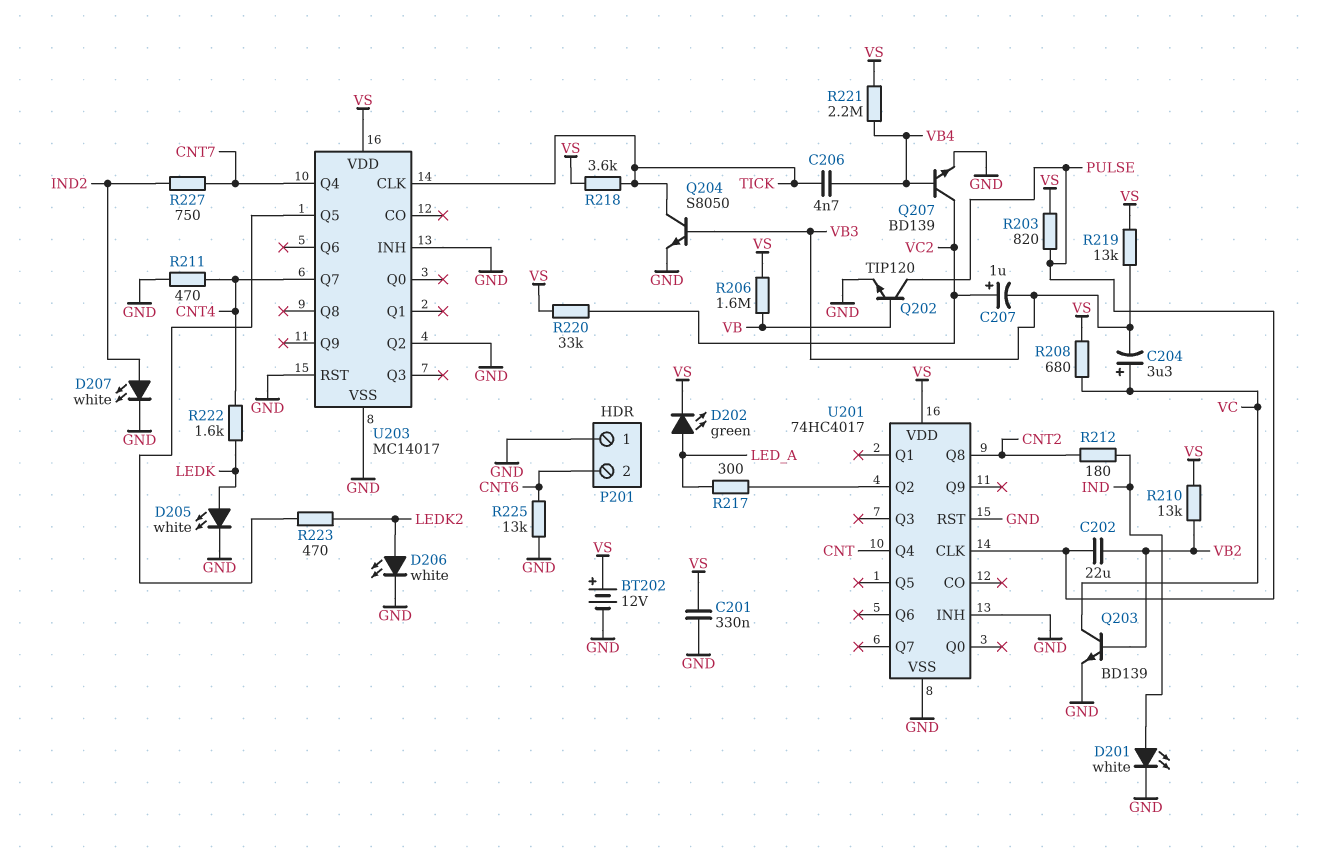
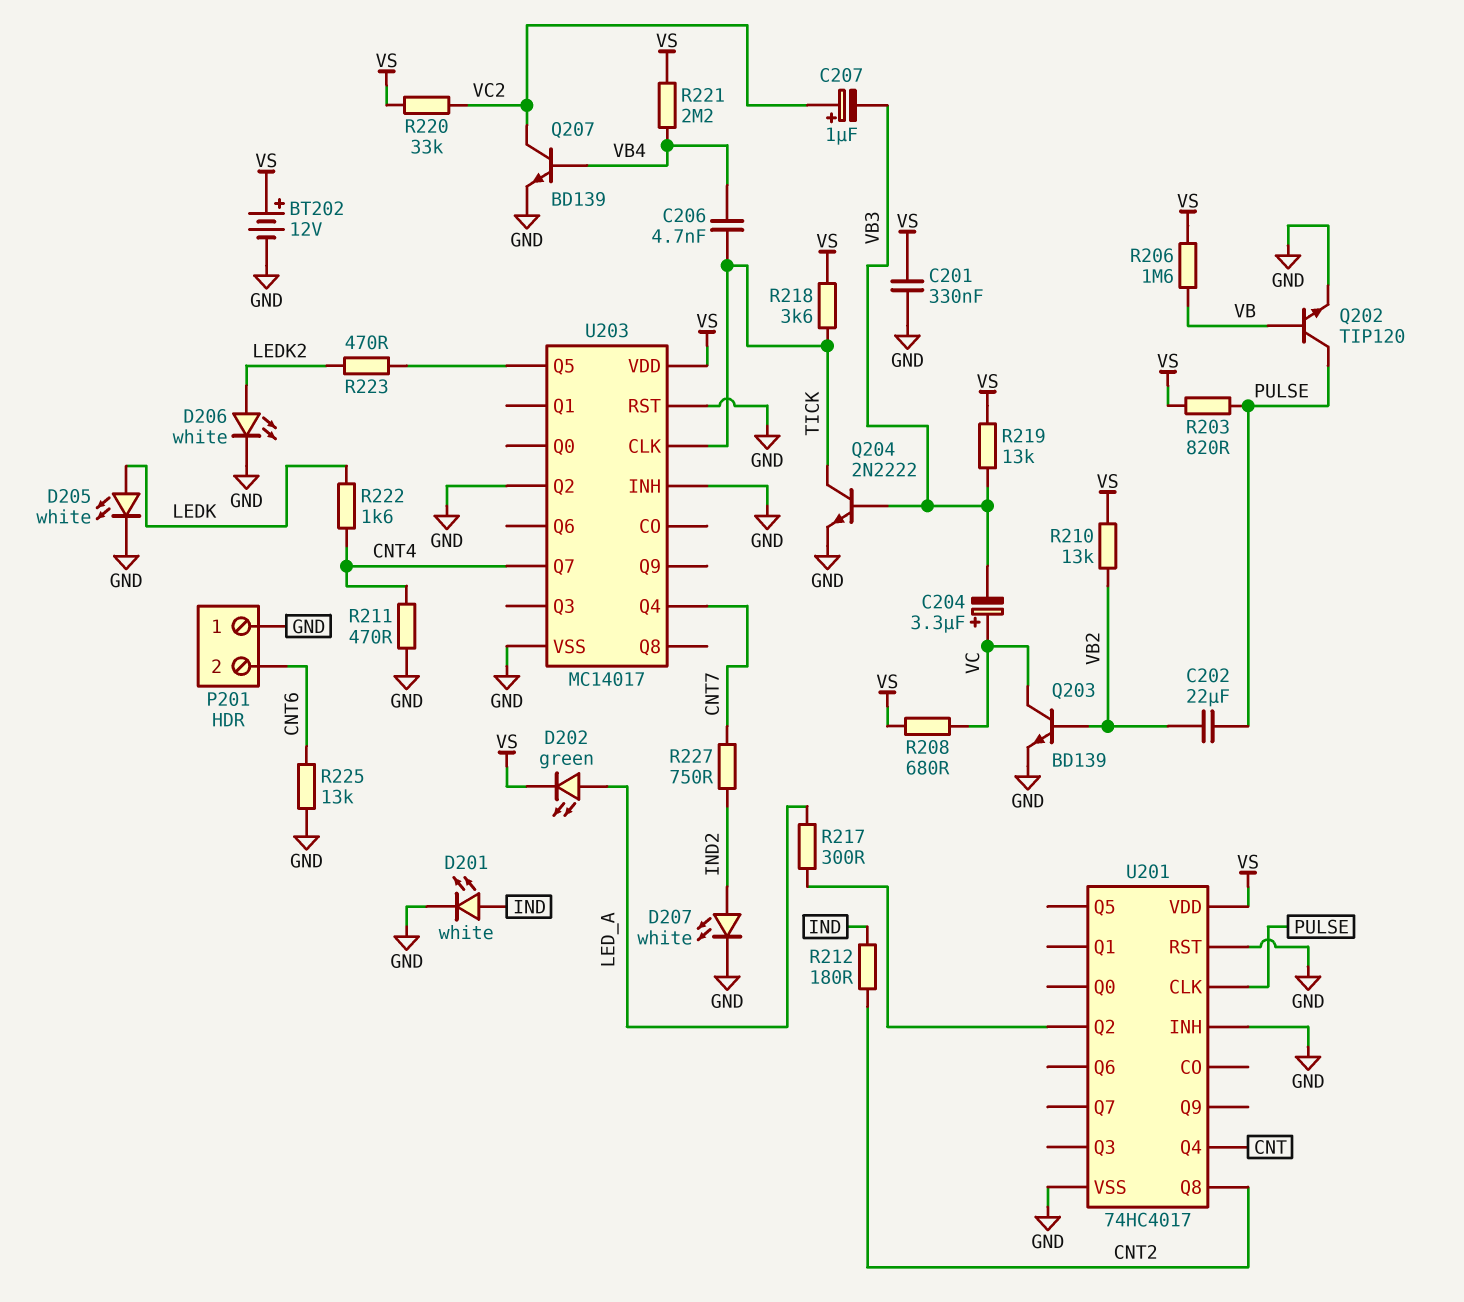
Q204: NPN S8050 (B VB3, C TICK, E GND) -> NPN 2N2222 (B VB3, C TICK, E GND)

